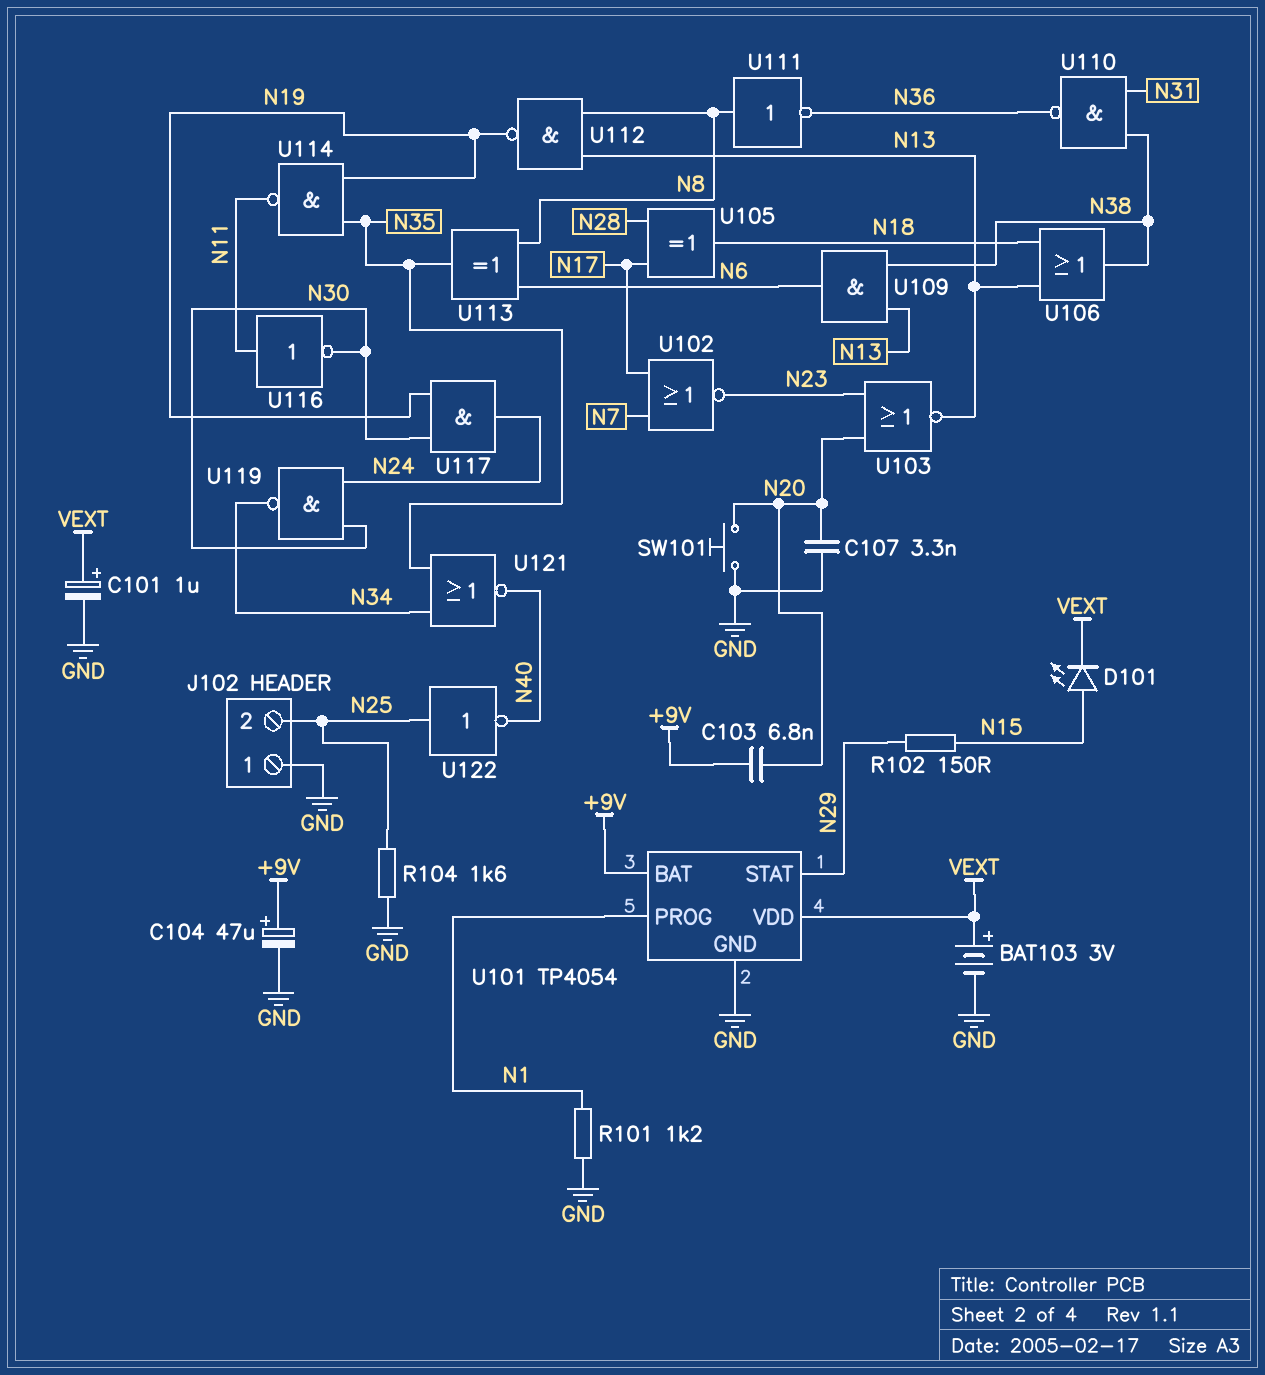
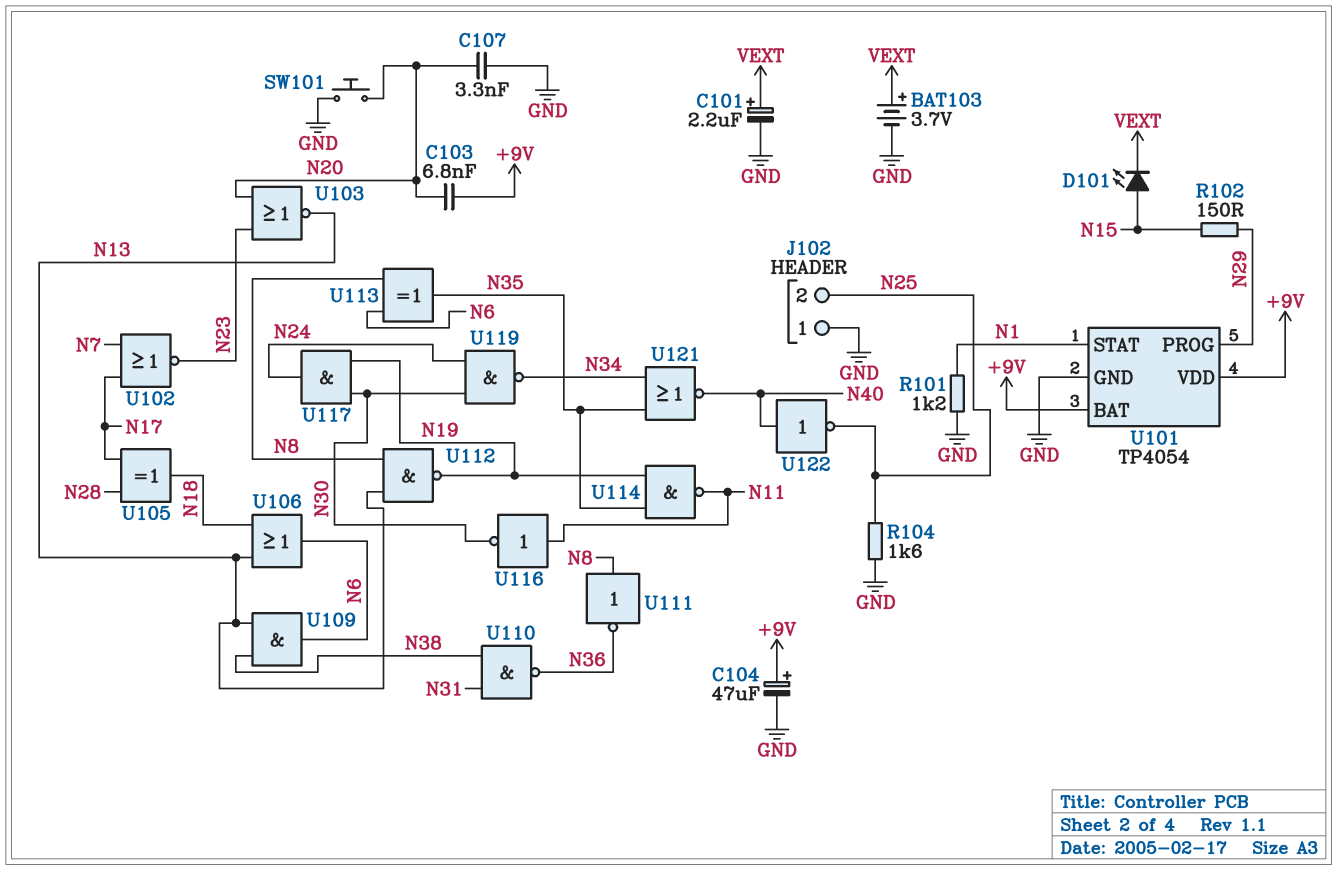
BAT103: 3V (plus VEXT, minus GND) -> 3.7V (plus VEXT, minus GND)
C101: 1uF (plus VEXT, minus GND) -> 2.2uF (plus VEXT, minus GND)
U101 pin PROG: N1 -> N29
U101 pin STAT: N29 -> N1
U101 pin VDD: VEXT -> +9V
U106: OR (in N13, in N18, out N38) -> OR (in N13, in N18, out N6)
U122: NOT (in N25, out N40) -> NOT (in N40, out N25)

